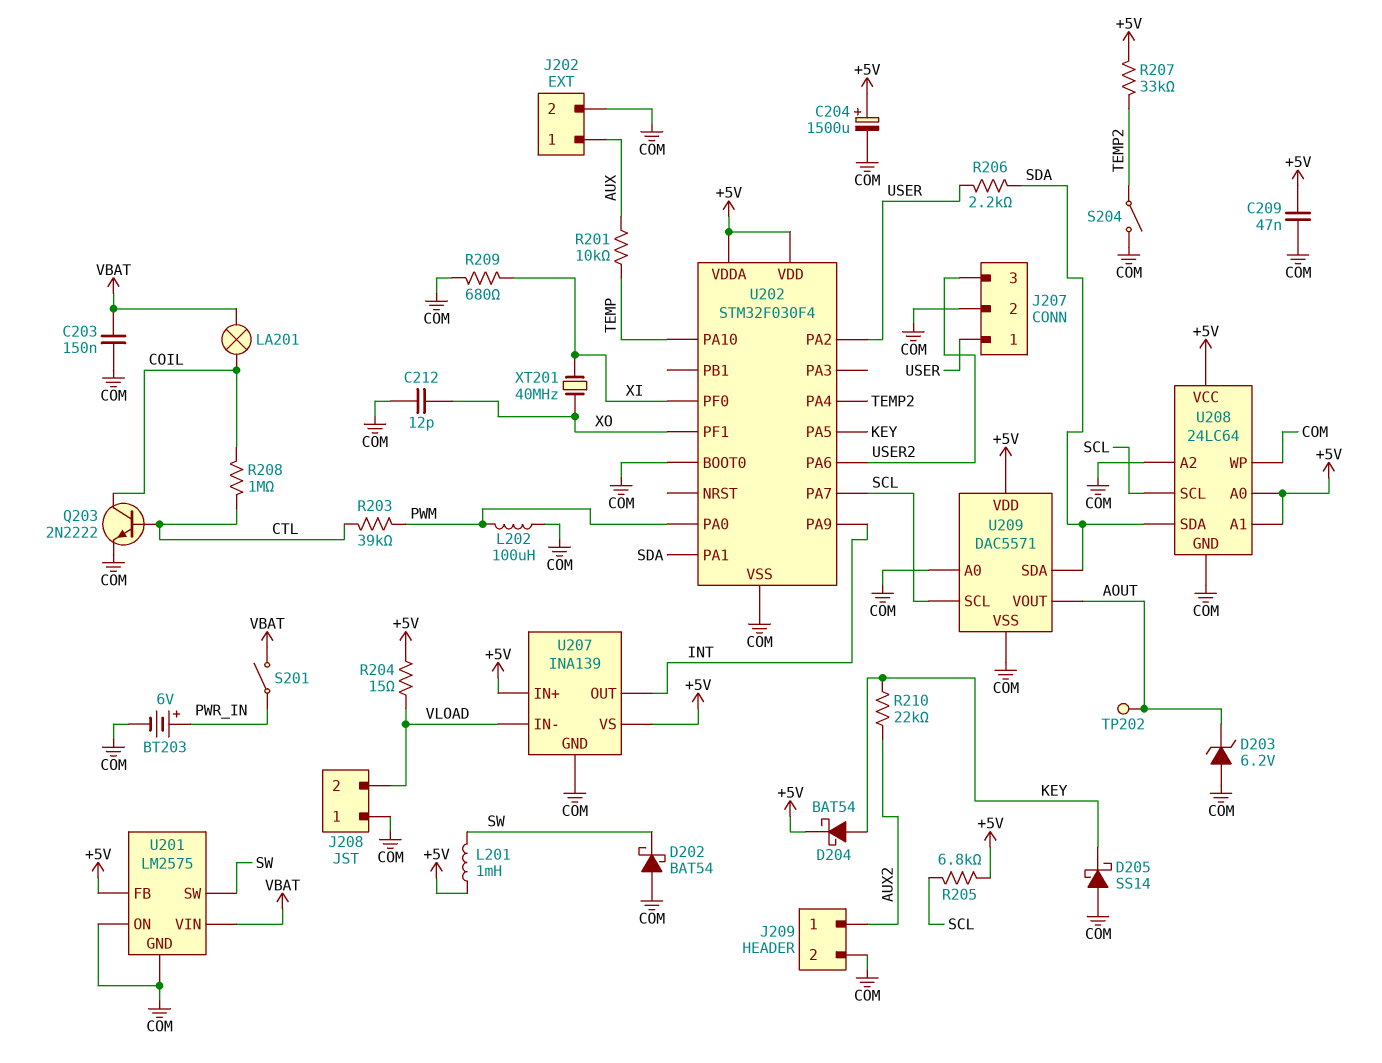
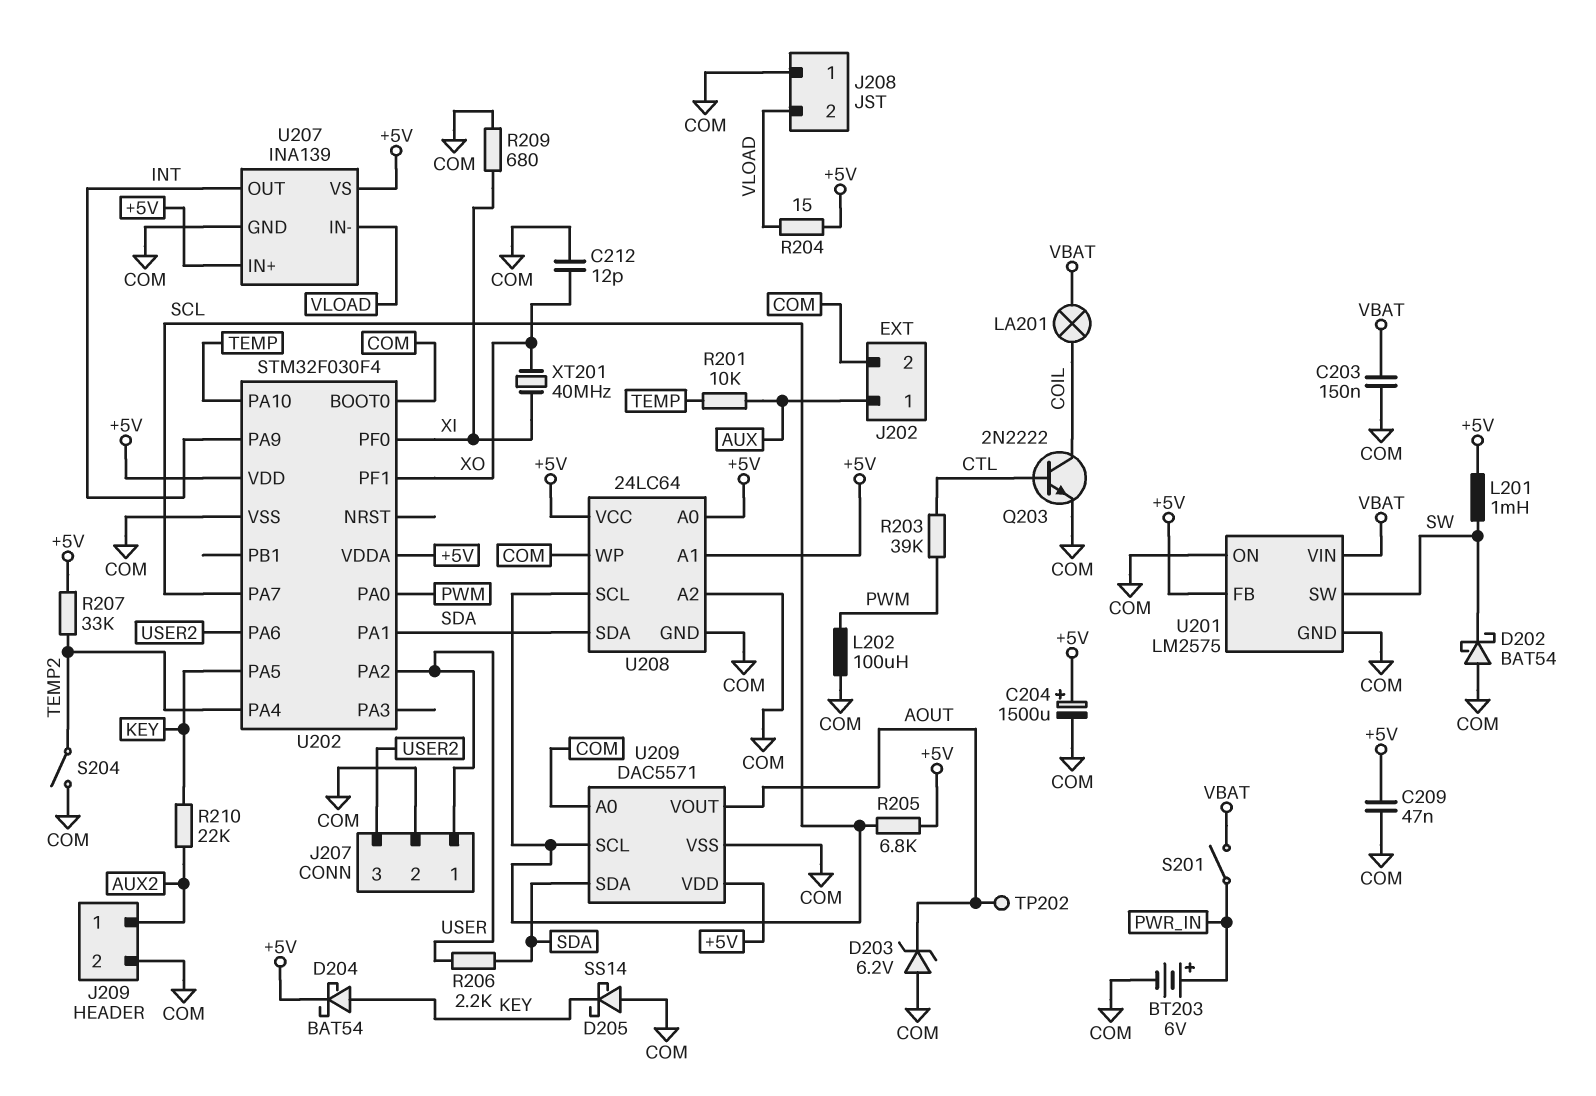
R208: 1M (COIL, CTL) -> none

